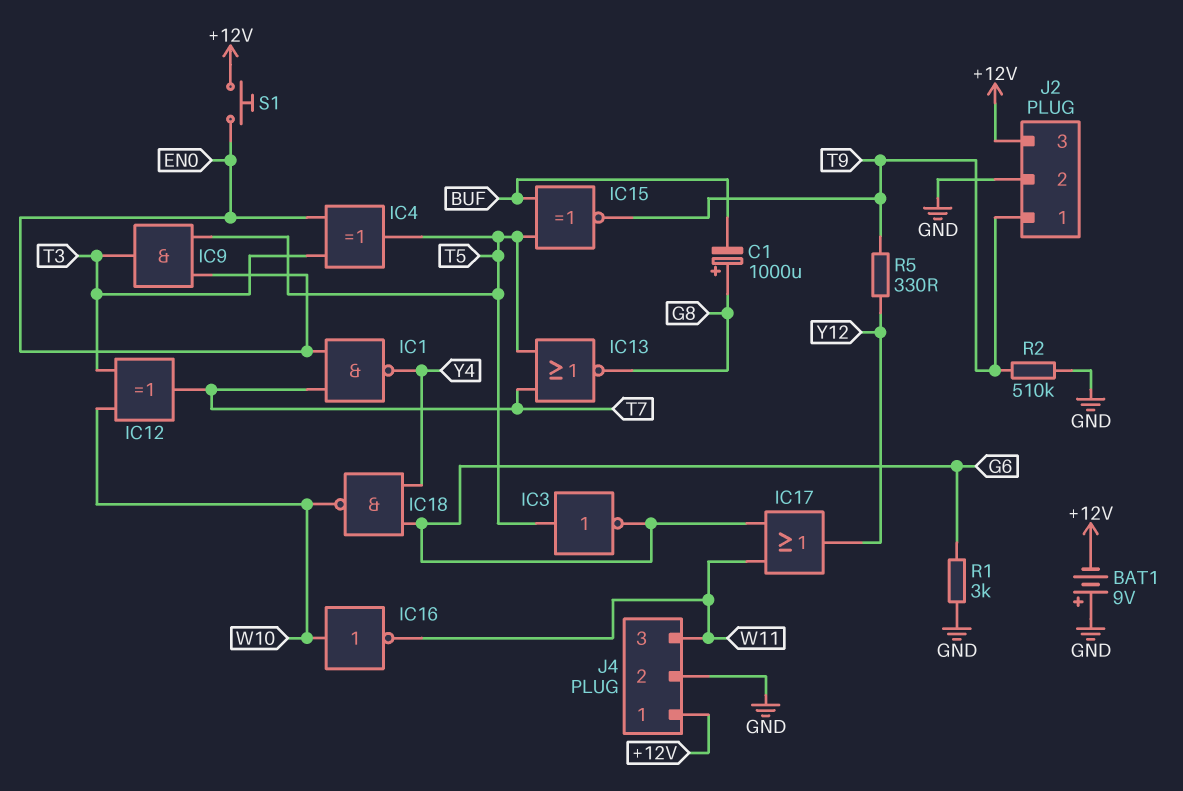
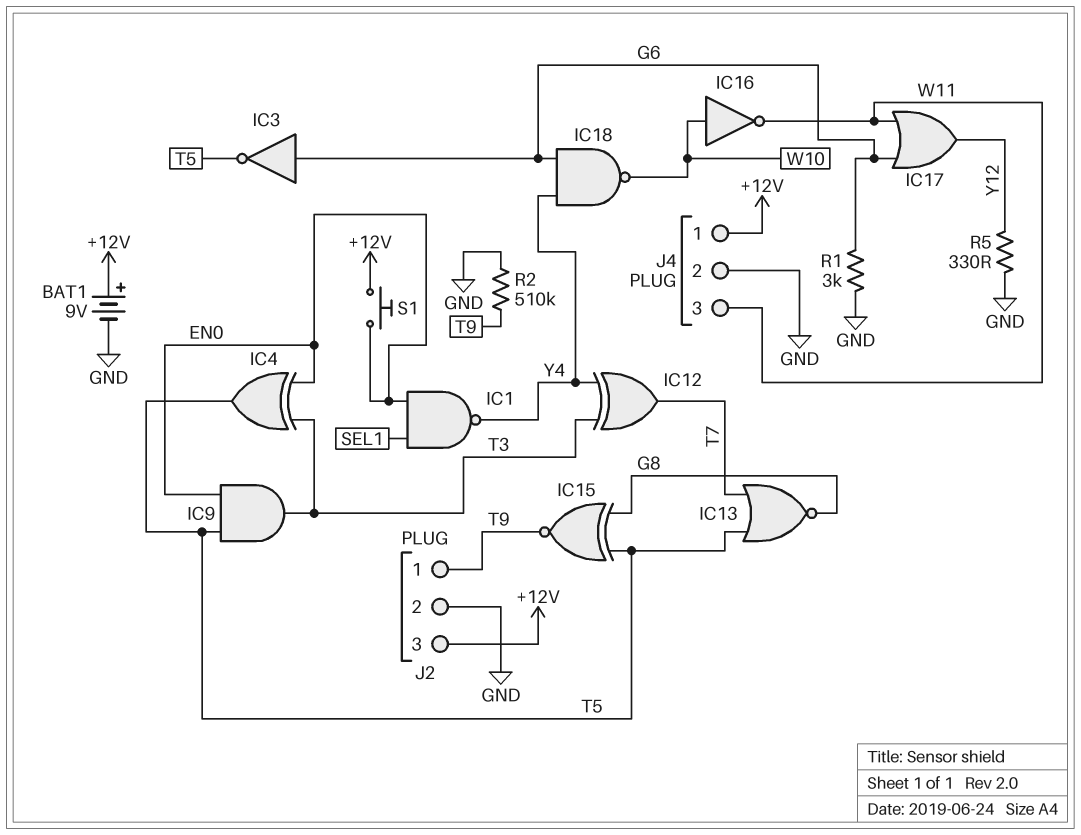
BAT1: 9V (plus GND, minus +12V) -> 9V (plus +12V, minus GND)
C1: 1000uF (plus G8, minus BUF) -> none
IC1: NAND (in EN0, in T7, out Y4) -> NAND (in EN0, in SEL1, out Y4)
IC3: NOT (in T5, out G6) -> NOT (in G6, out T5)
IC12: XOR (in T3, in W10, out T7) -> XOR (in T3, in Y4, out T7)
IC15: XNOR (in BUF, in T5, out T9) -> XNOR (in G8, in T5, out T9)
R5: 330 (T9, Y12) -> 330 (GND, Y12)

